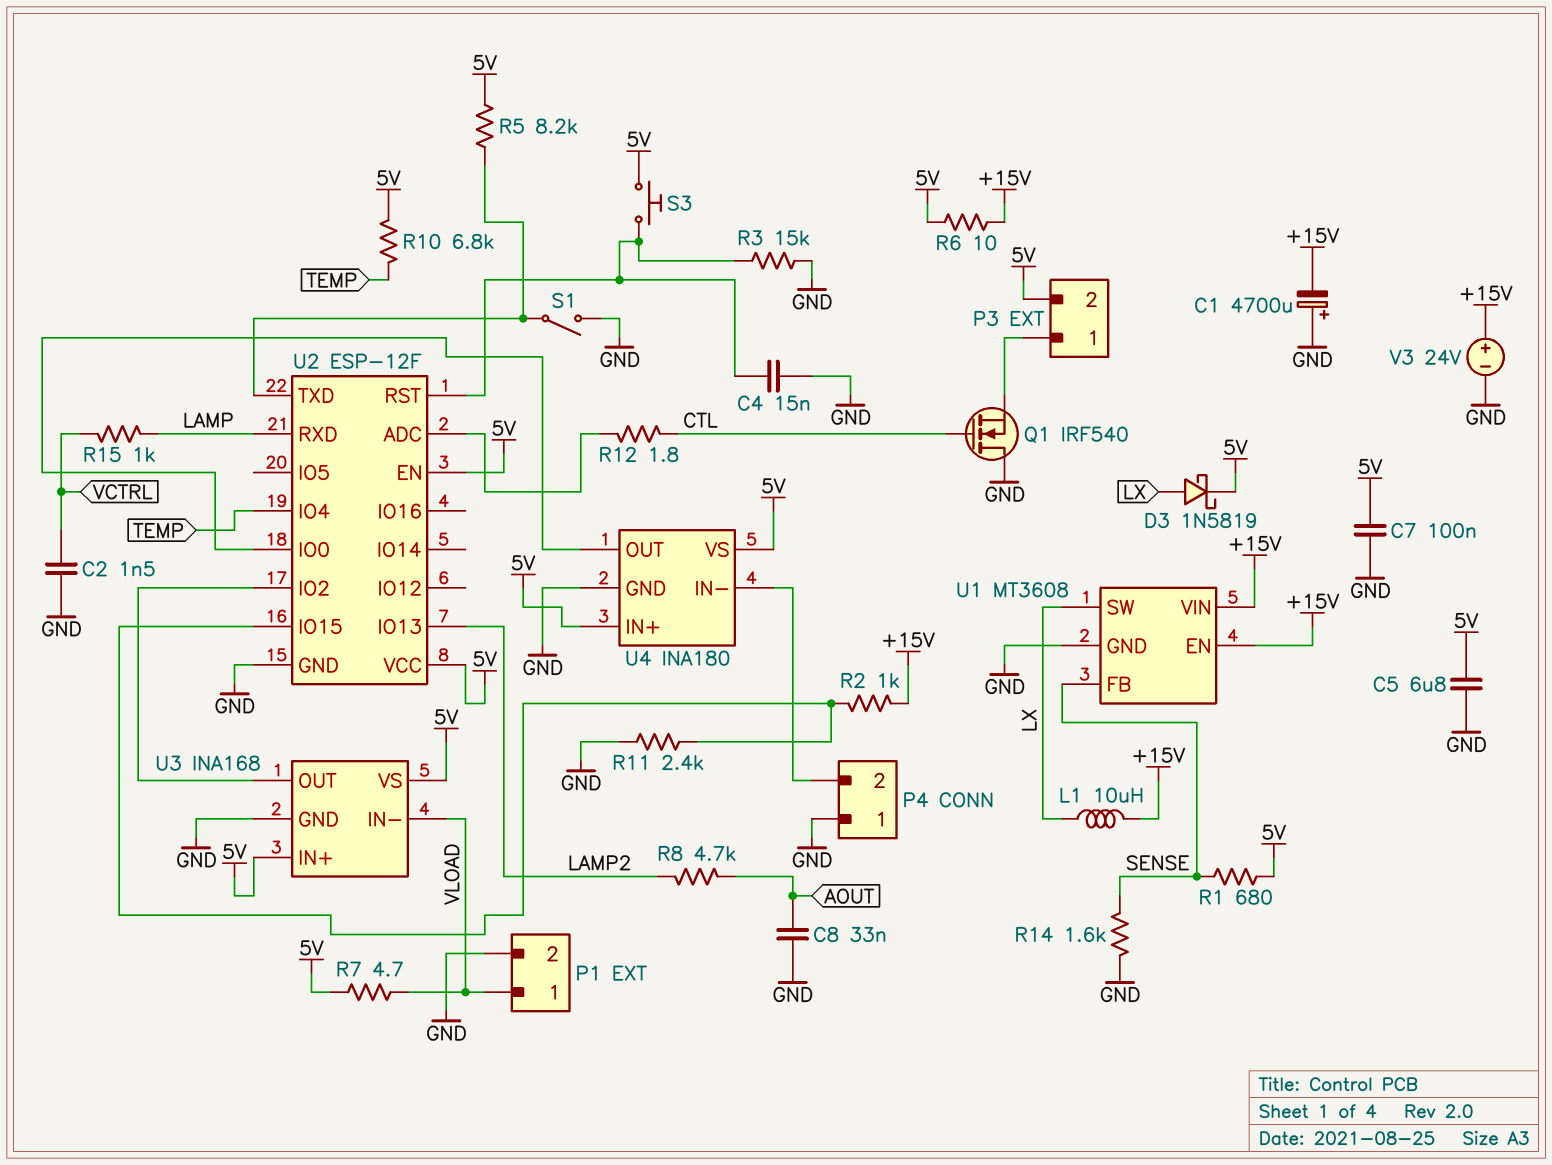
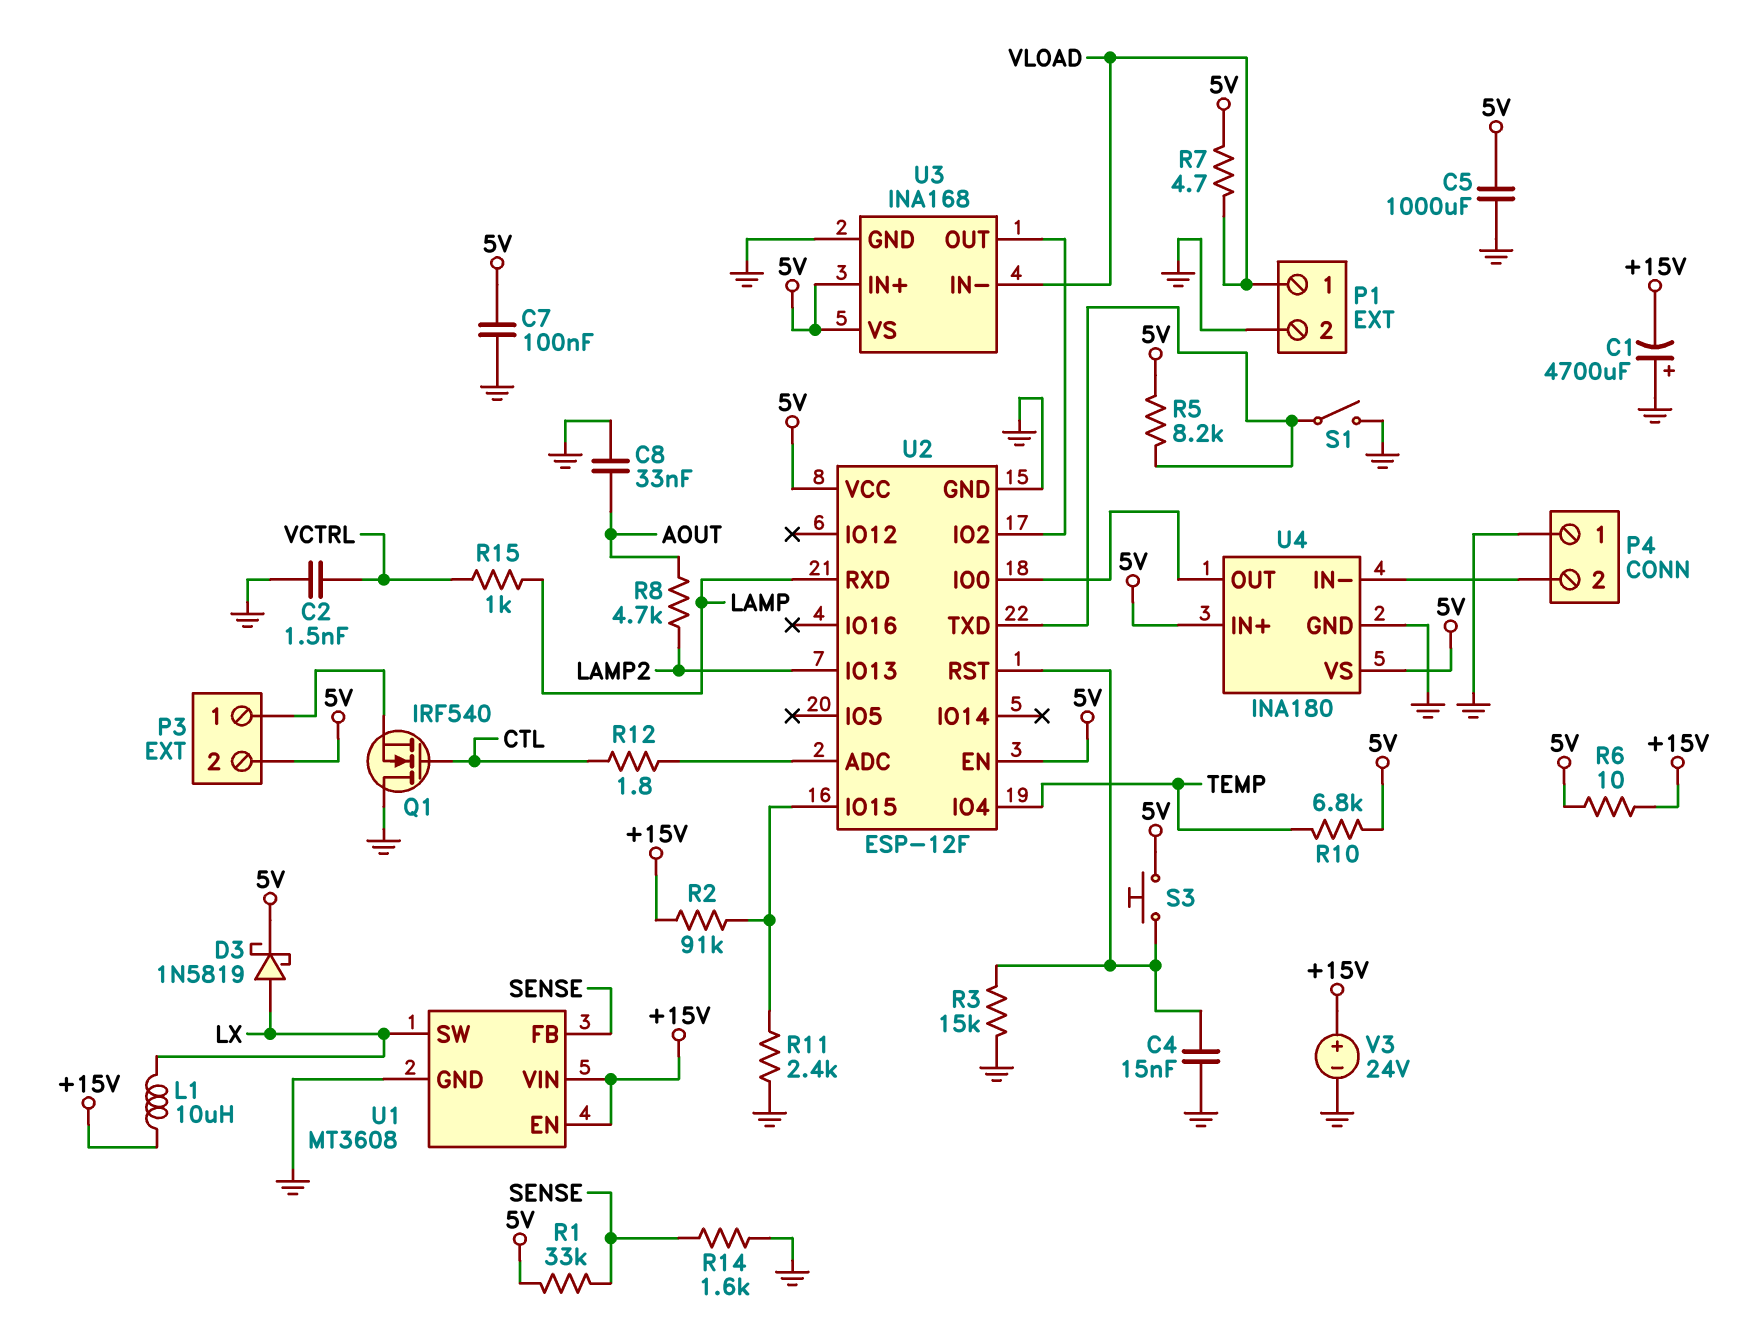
C5: 6.8uF (5V, GND) -> 1000uF (5V, GND)
R1: 680 (5V, SENSE) -> 33k (5V, SENSE)
R2: 1k (+15V, U2/IO15) -> 91k (+15V, U2/IO15)

